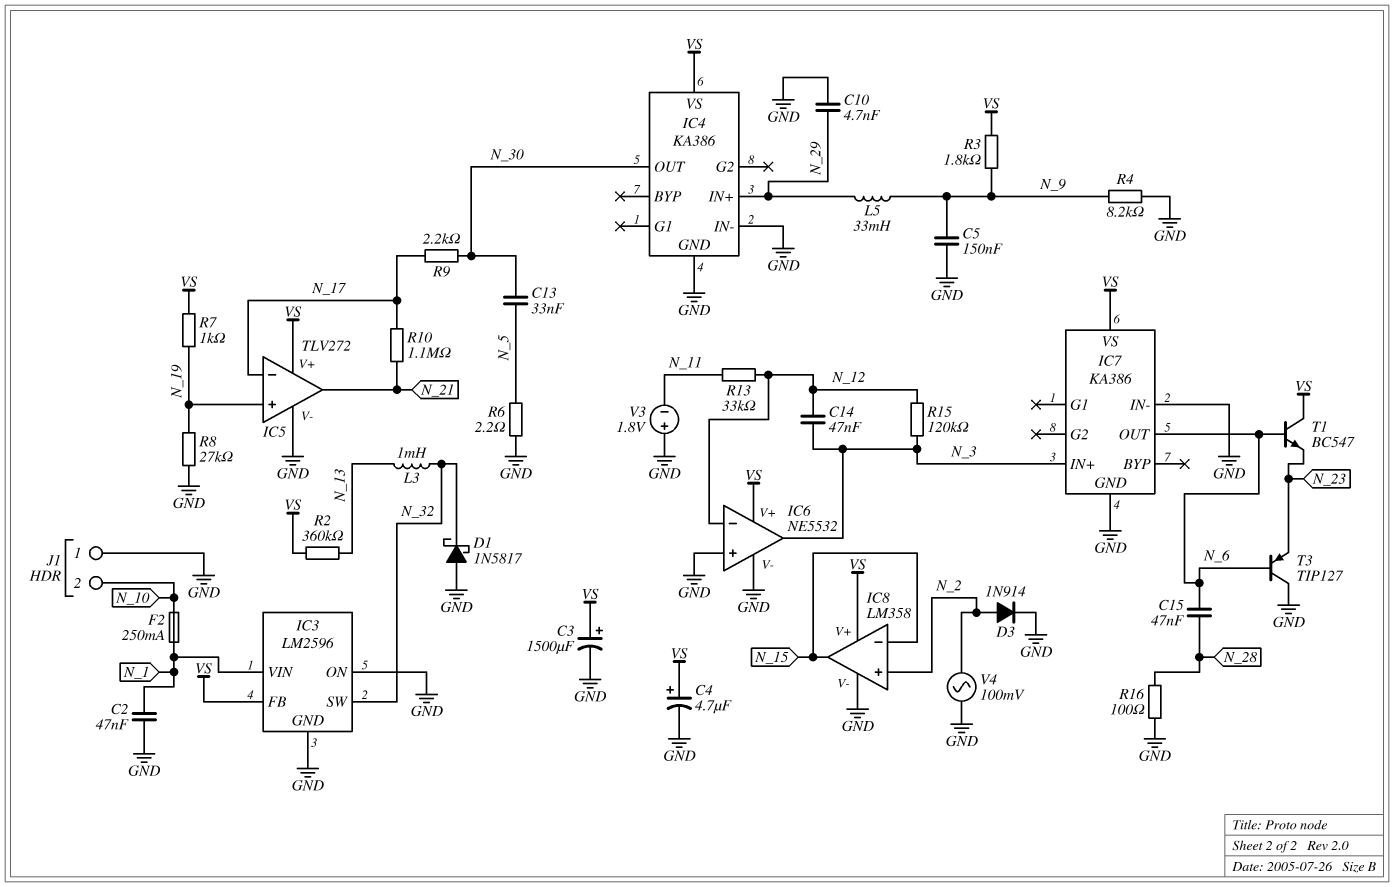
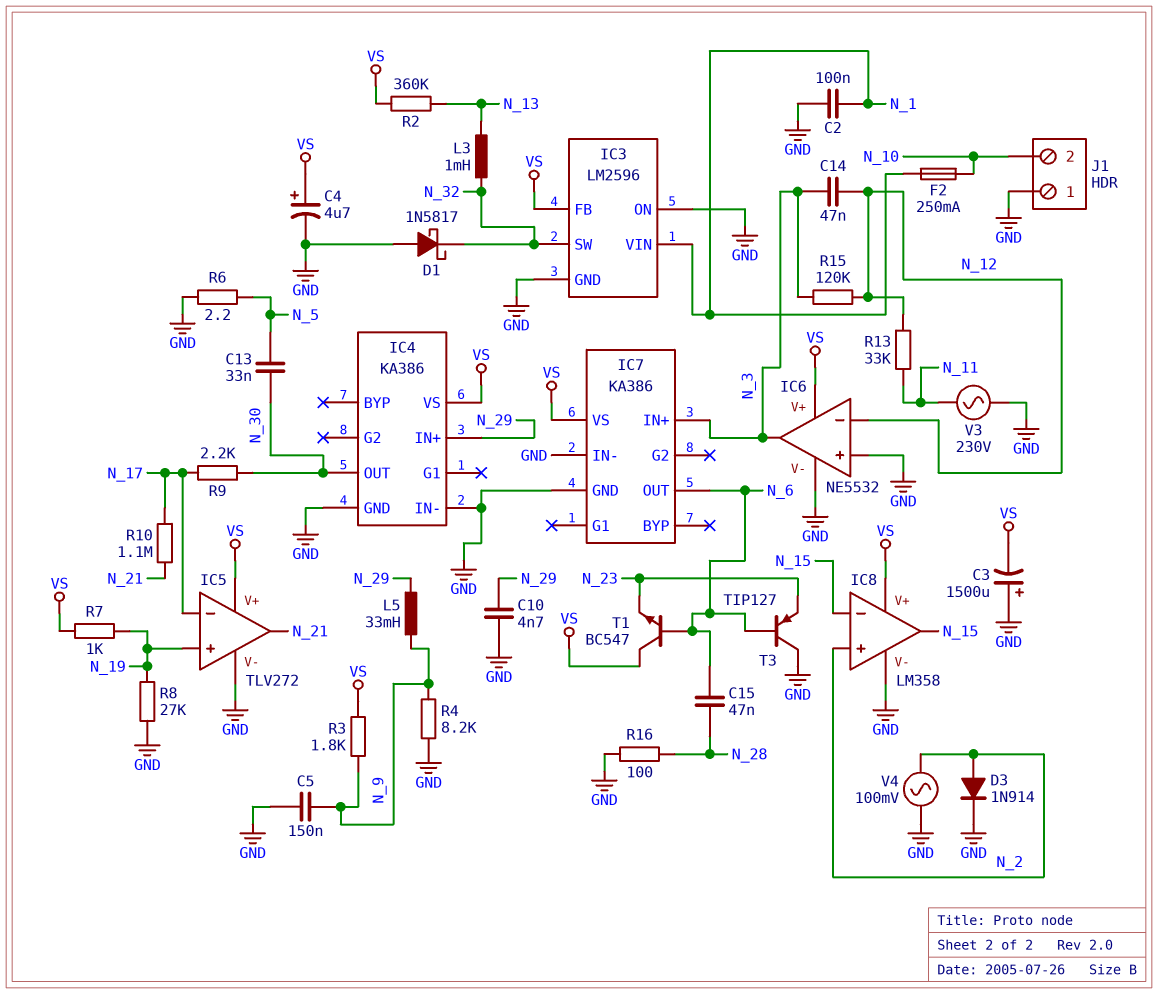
C2: 47nF (GND, N_1) -> 100nF (GND, N_1)
C3: 1500uF (plus VS, minus GND) -> 1500uF (plus GND, minus VS)
V3: 1.8V (plus GND, minus N_11) -> AC 230V (GND, N_11)

